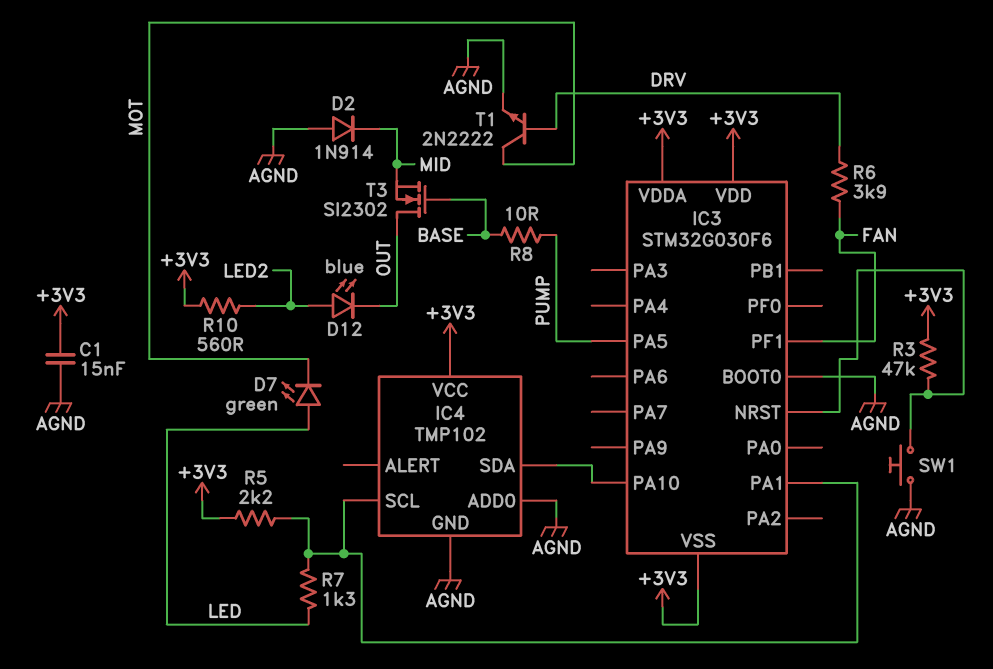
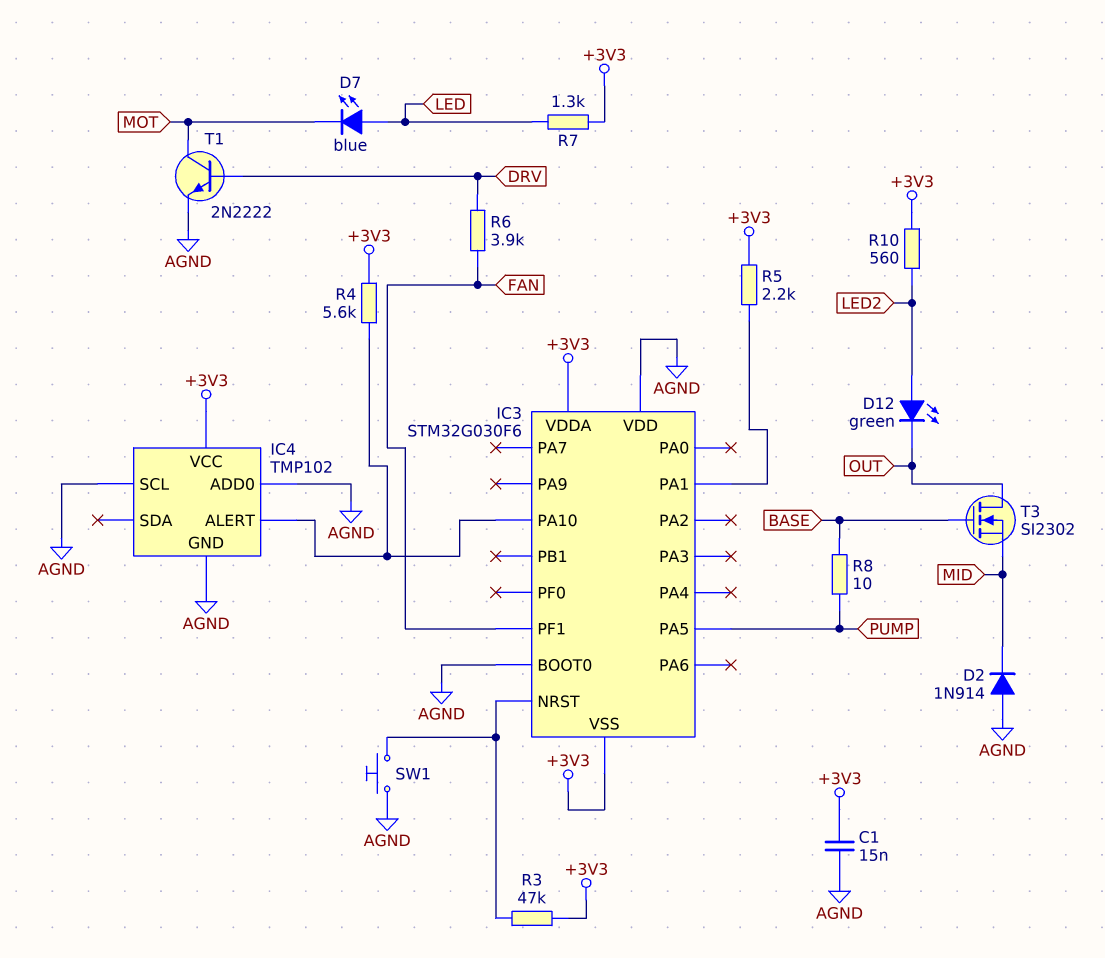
D7: LED green (A LED, K MOT) -> LED blue (A LED, K MOT)
D12: LED blue (A LED2, K OUT) -> LED green (A LED2, K OUT)
IC3 pin VDD: +3V3 -> AGND
IC4 pin ALERT: none -> IC3/PA10
IC4 pin SCL: IC3/PA1 -> AGND
IC4 pin SDA: IC3/PA10 -> none
R4: none -> 5.6k (+3V3, IC3/PA10)
R7: 1.3k (IC3/PA1, LED) -> 1.3k (+3V3, LED)

